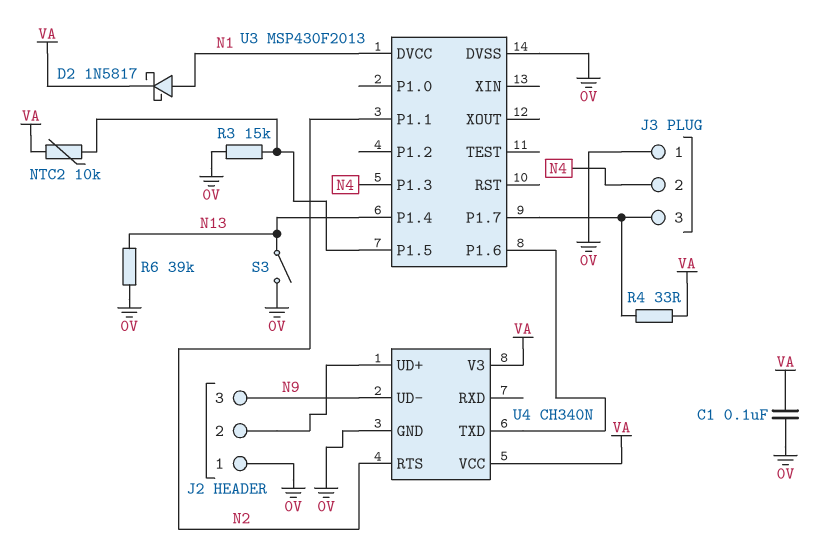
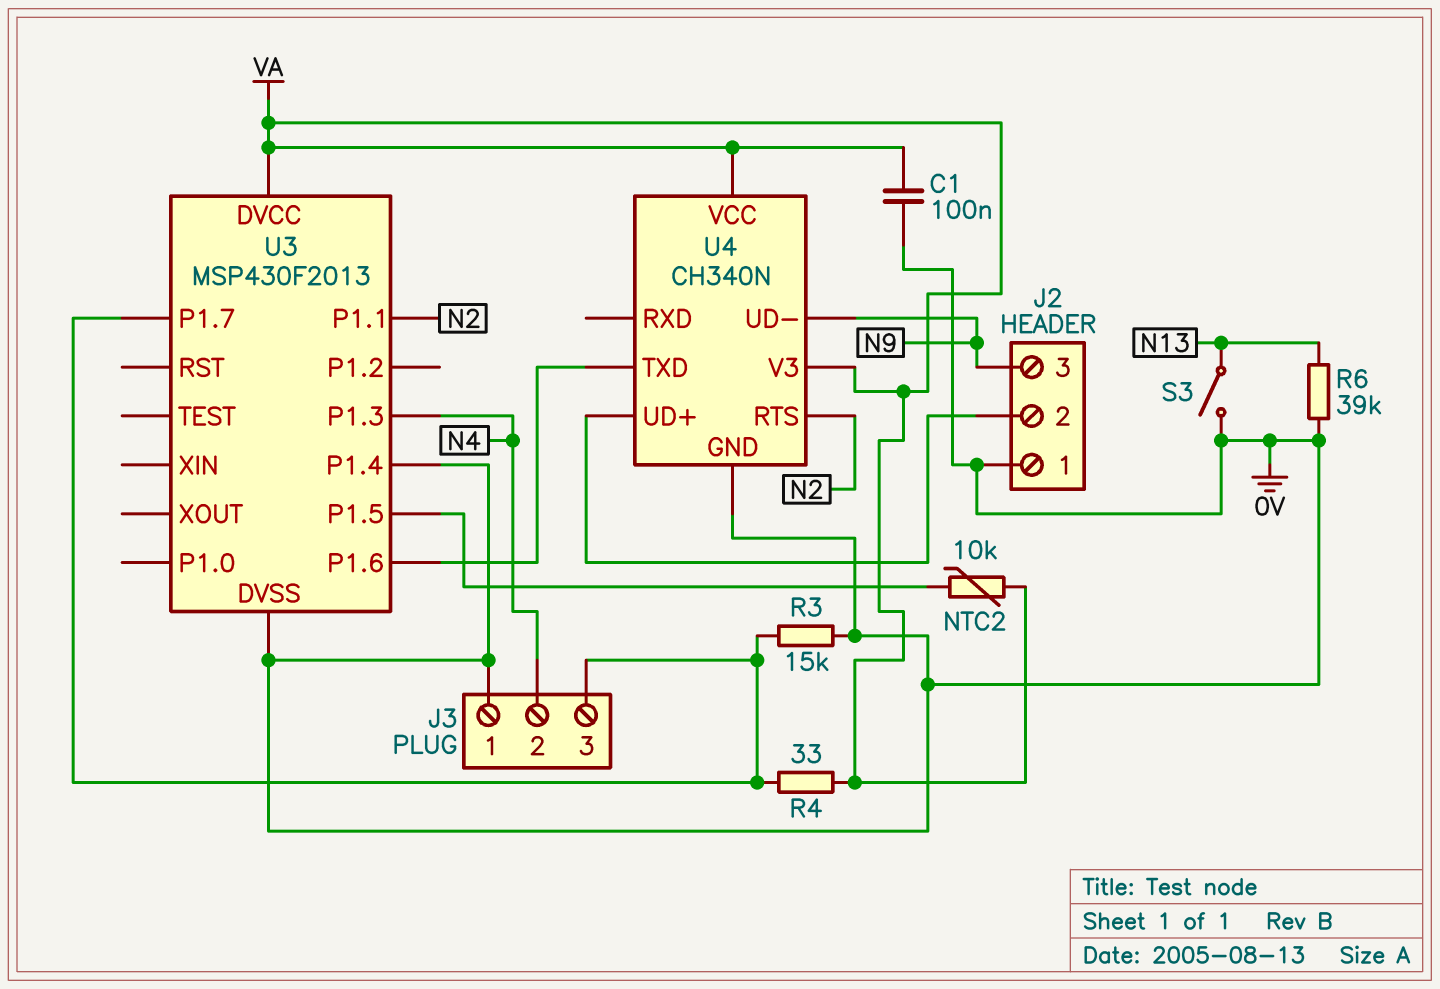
D2: schottky 1N5817 (A N1, K VA) -> none
R3: 15k (0V, U3/P1.5) -> 15k (0V, J3/3)
U3 pin DVCC: N1 -> VA
U3 pin P1.4: N13 -> 0V

